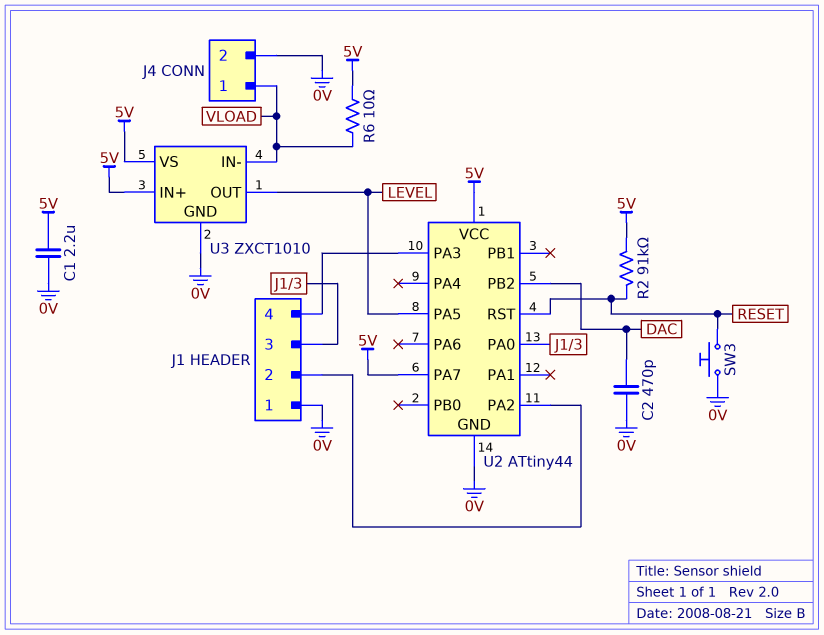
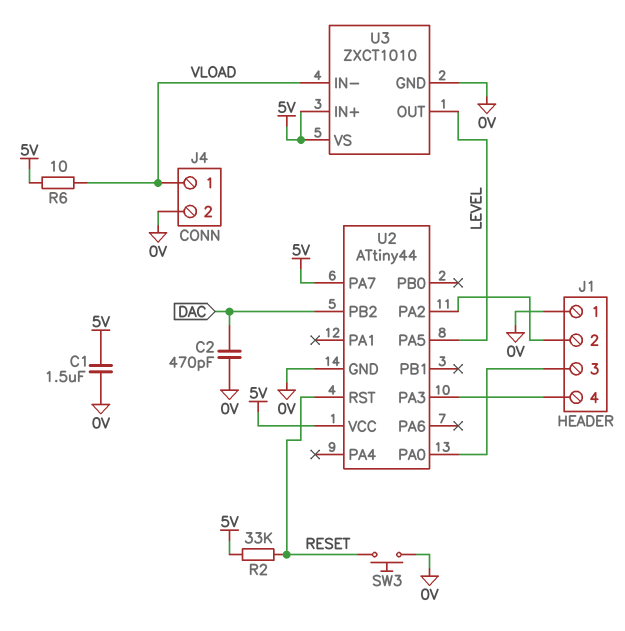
C1: 2.2uF (0V, 5V) -> 1.5uF (0V, 5V)
R2: 91k (5V, RESET) -> 33k (5V, RESET)

